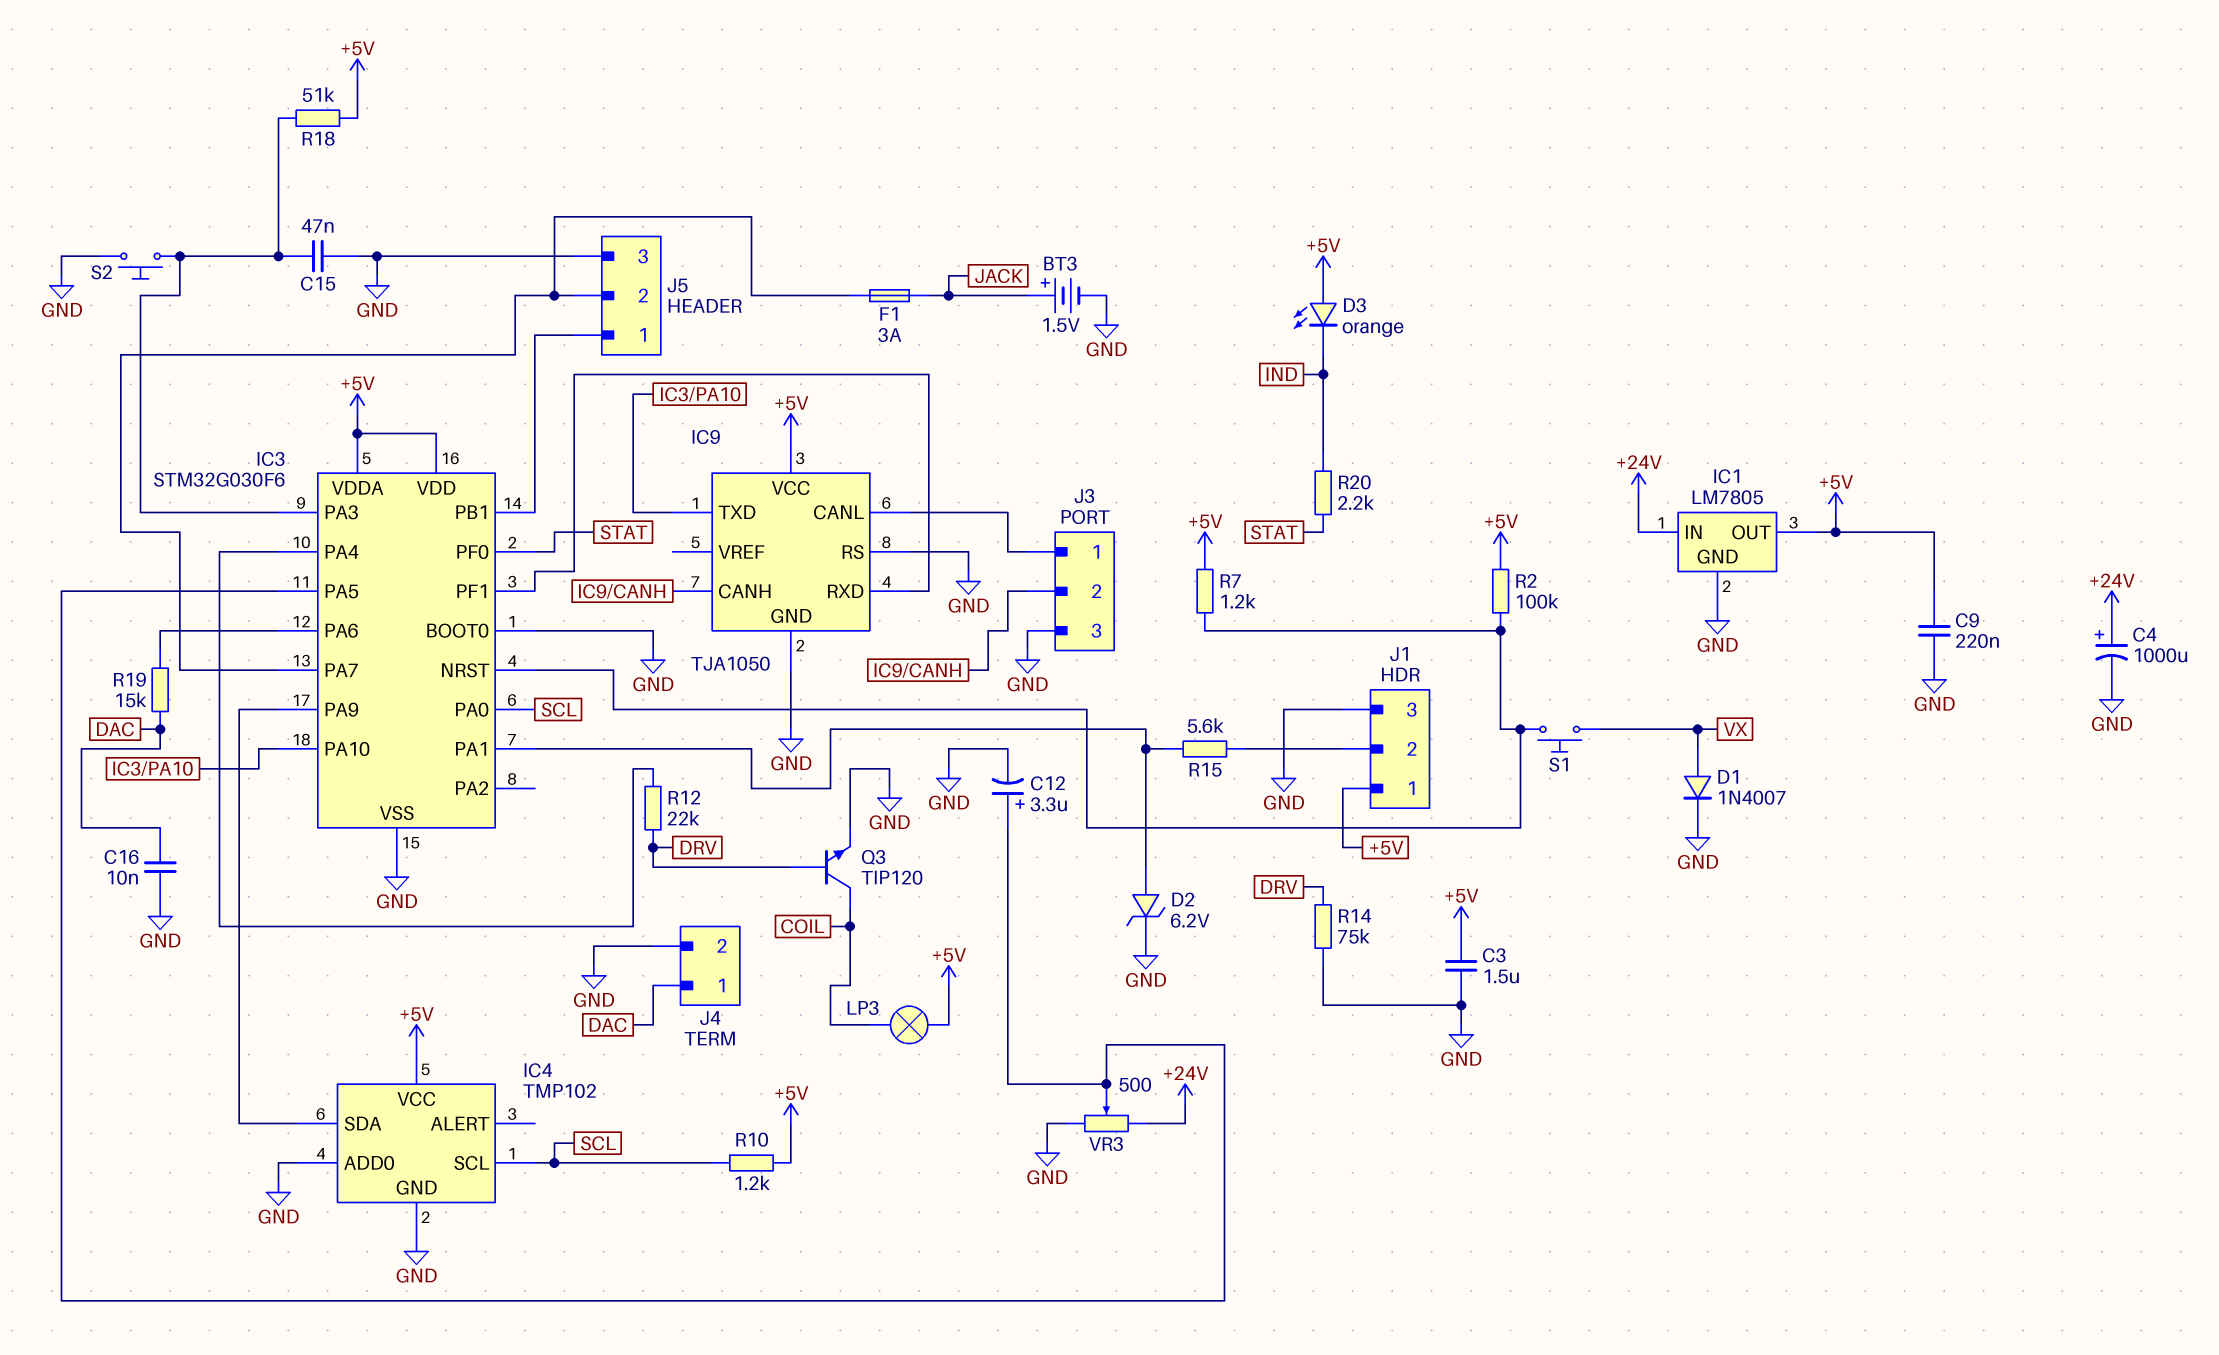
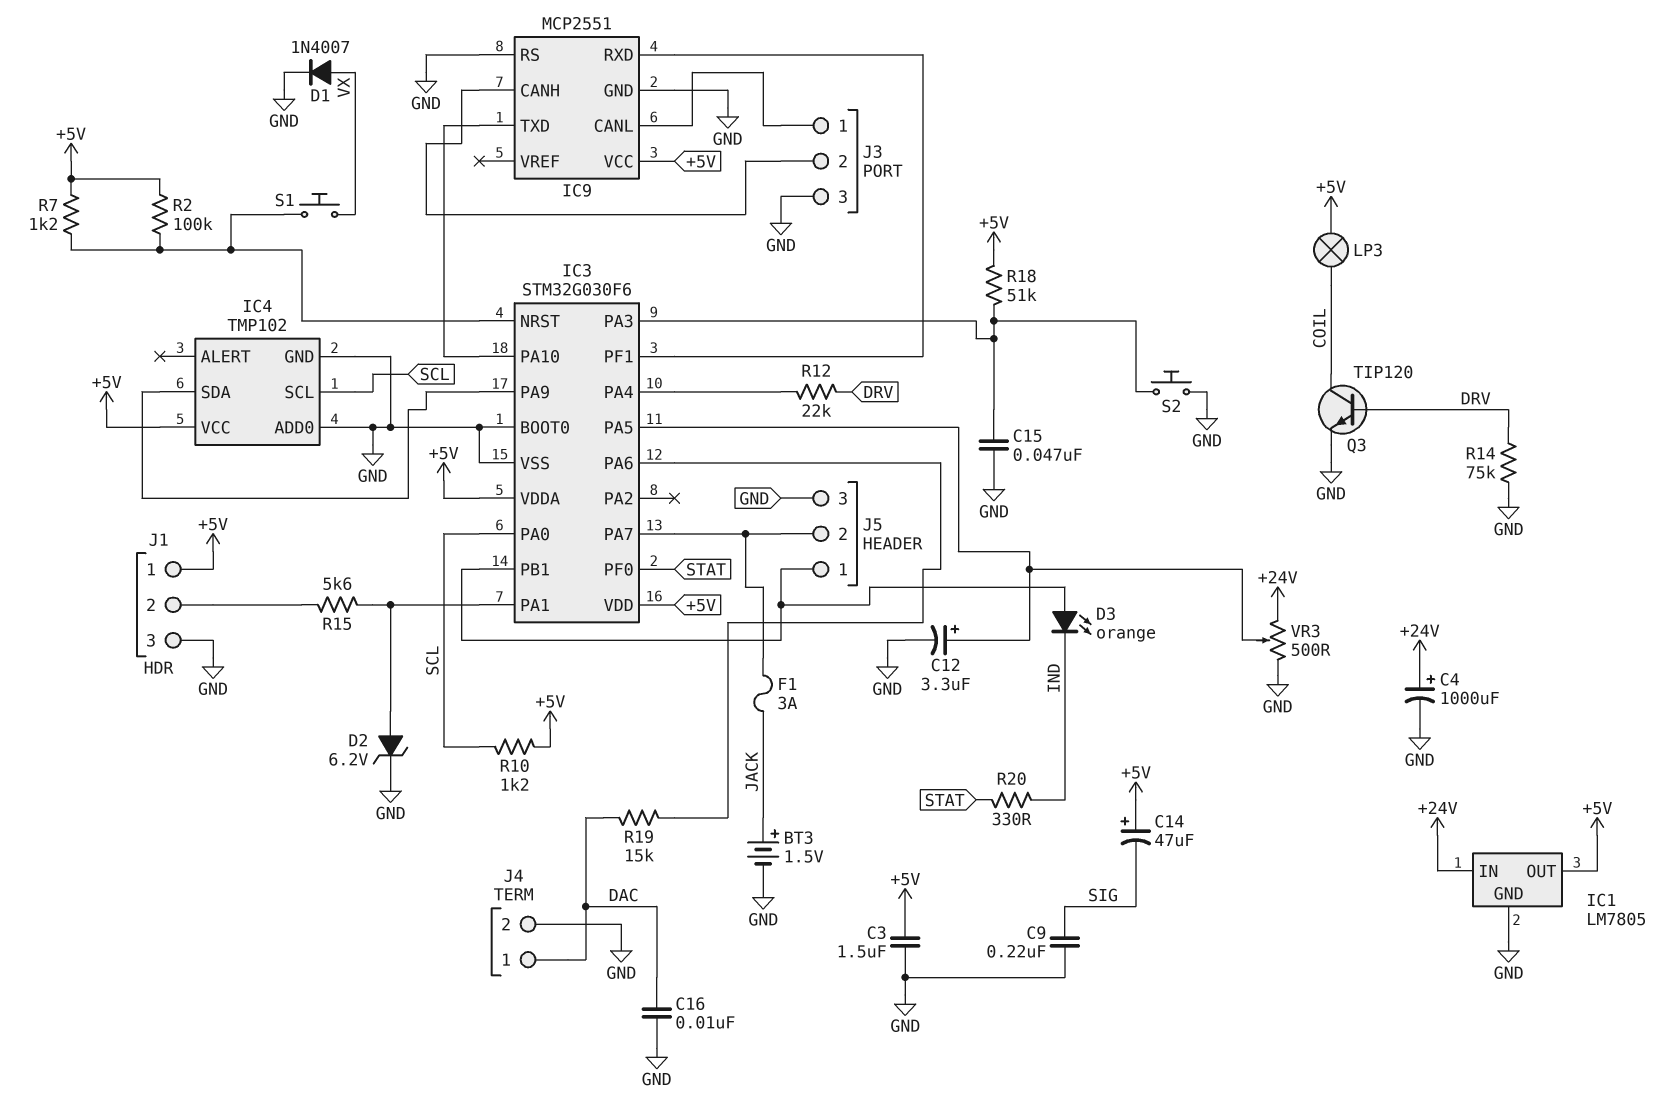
C9: 220nF (+5V, GND) -> 220nF (GND, SIG)
C14: none -> 47uF (plus +5V, minus SIG)
D3: LED orange (A +5V, K IND) -> LED orange (A IC3/PB1, K IND)
IC9: TJA1050 -> MCP2551
R20: 2.2k (IND, STAT) -> 330 (IND, STAT)

